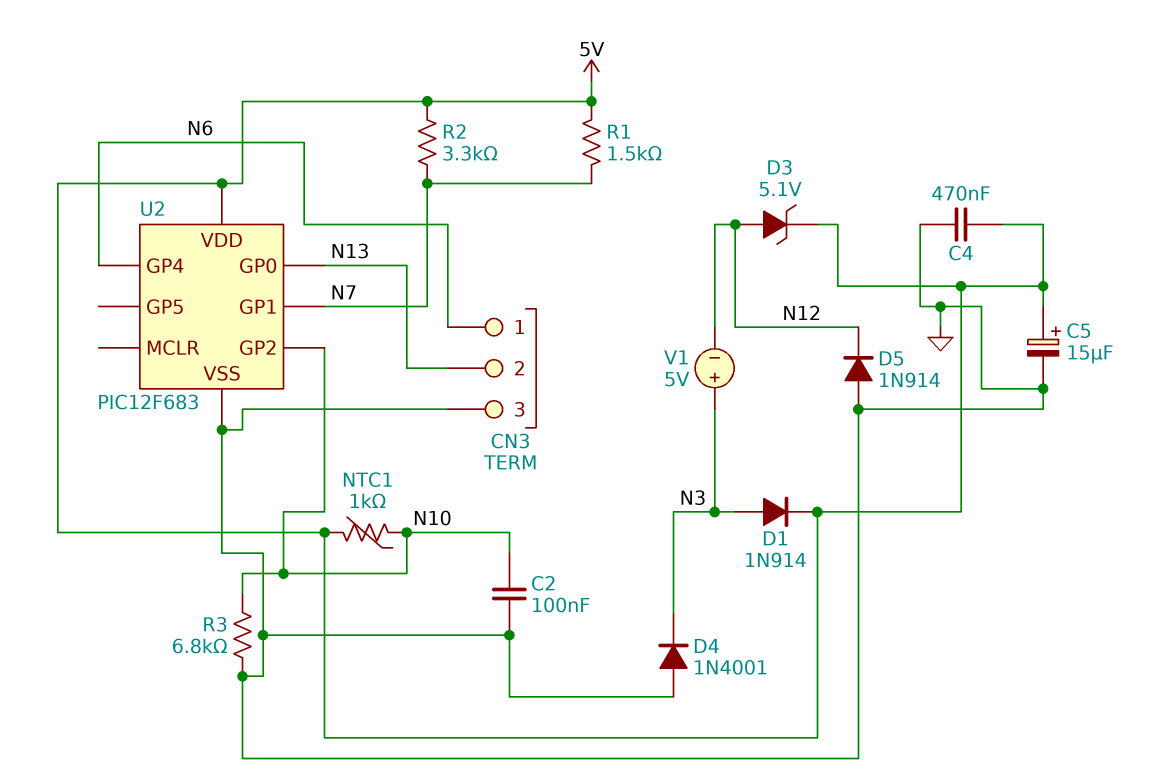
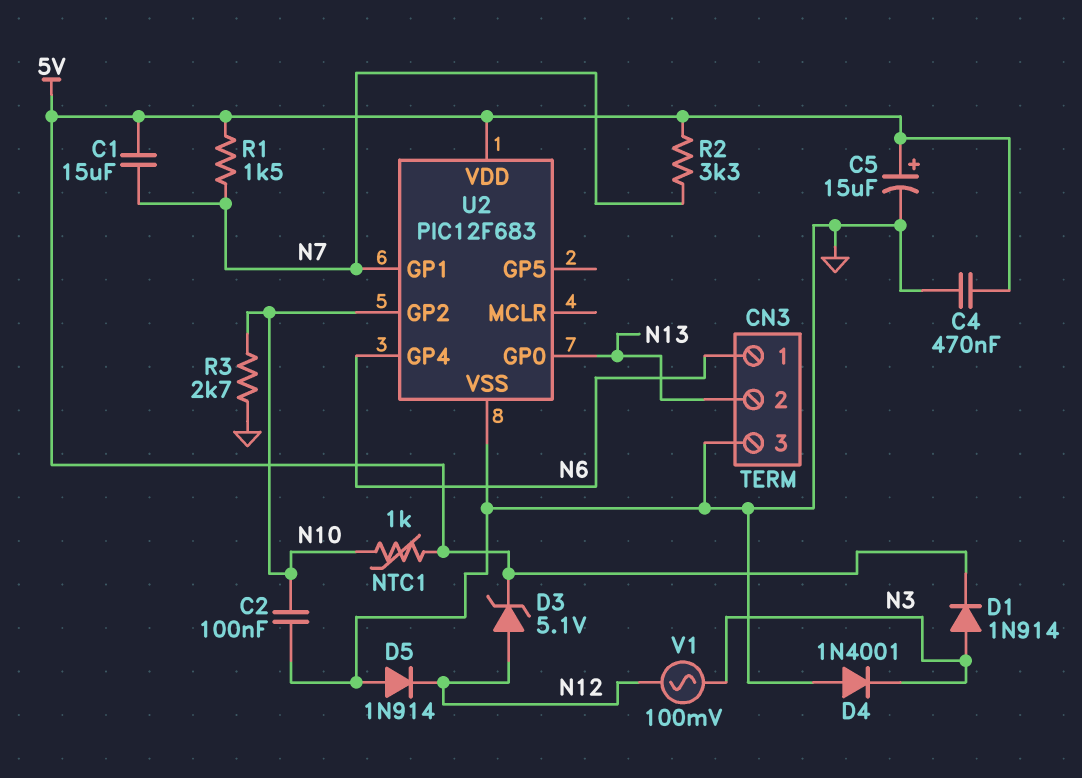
C1: none -> 15uF (5V, N7)
R3: 6.8k (GND, N10) -> 2.7k (GND, N10)
V1: 5V (plus N3, minus N12) -> AC 100mV (N3, N12)

